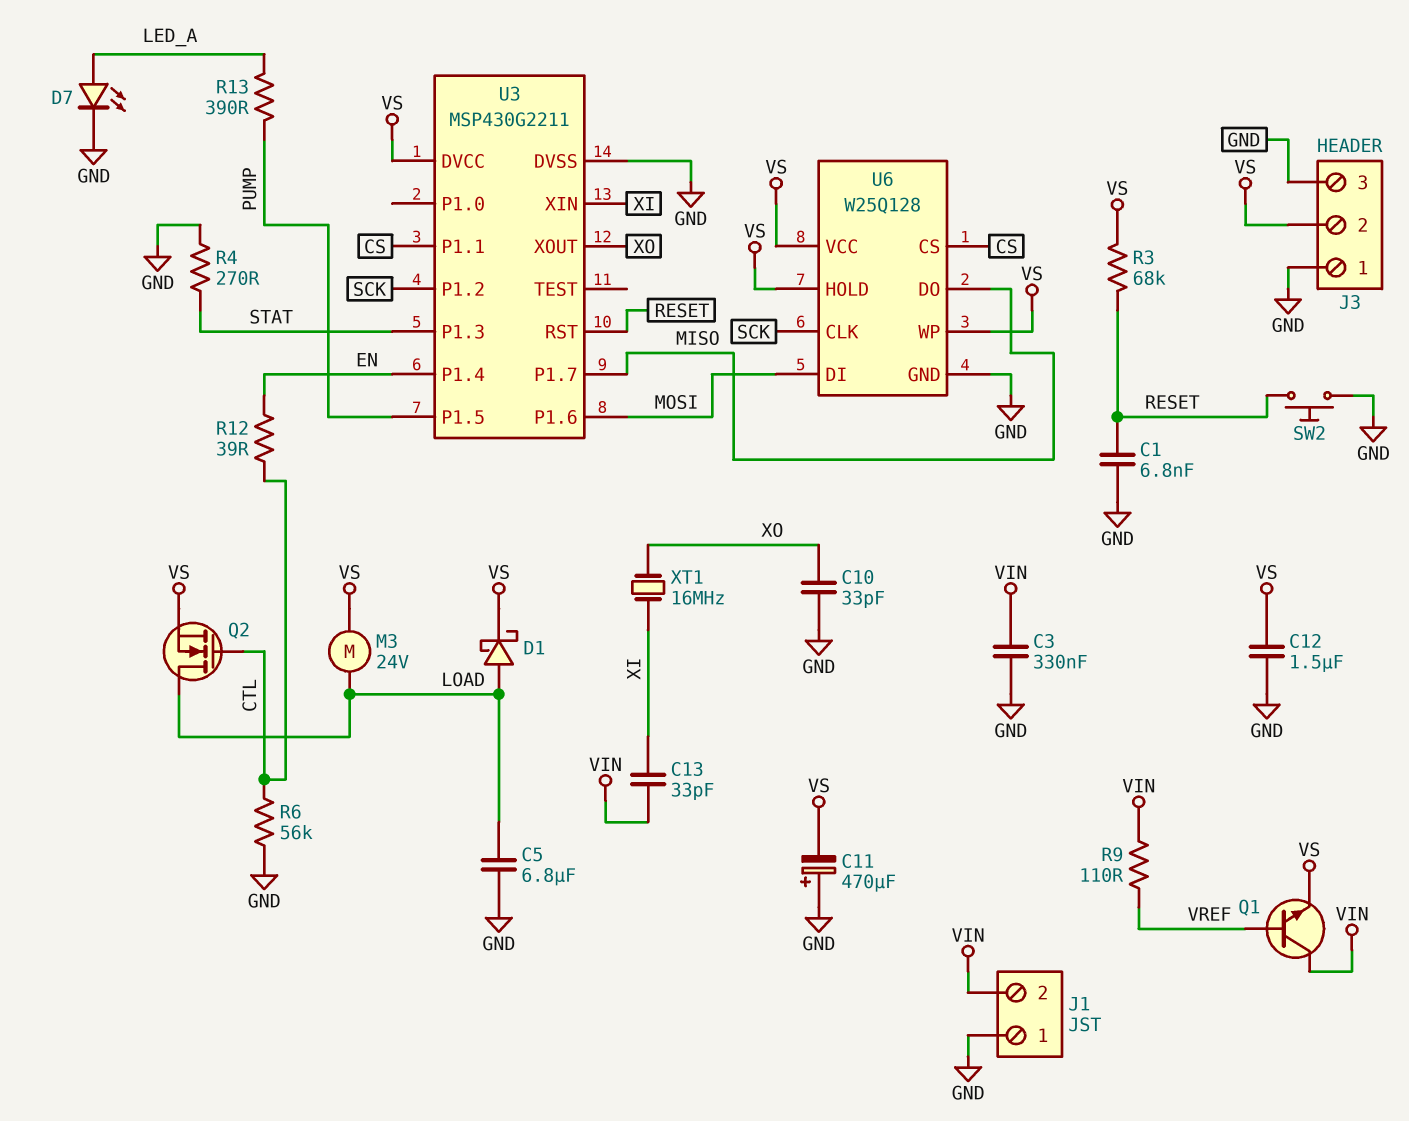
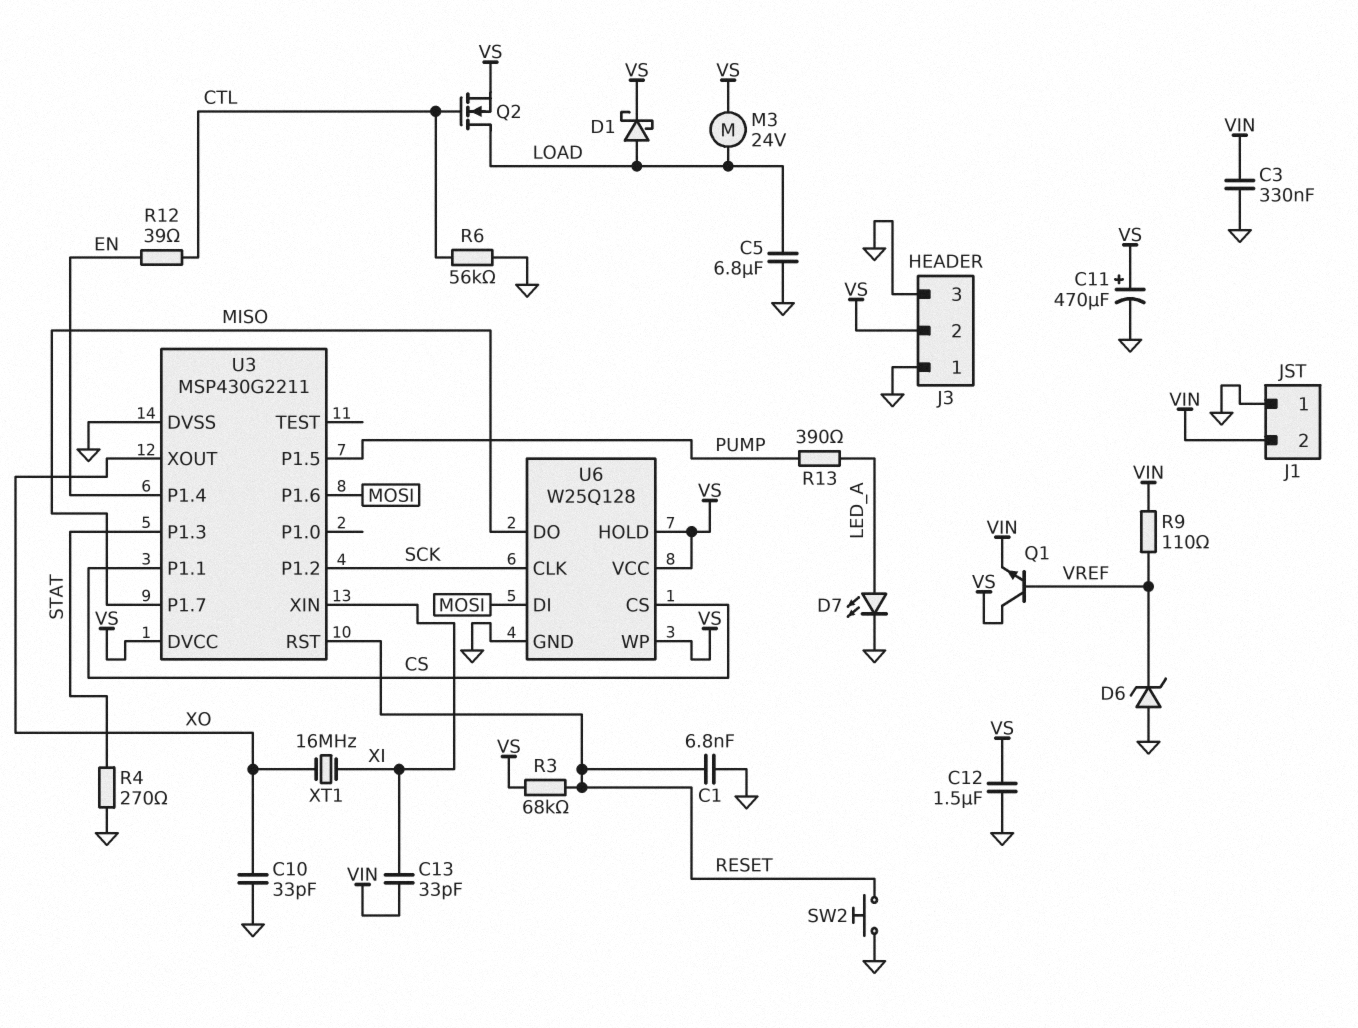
C11: 470uF (plus GND, minus VS) -> 470uF (plus VS, minus GND)
D6: none -> zener (A GND, K VREF)
Q1: NPN (B VREF, C VIN, E VS) -> NPN (B VREF, C VS, E VIN)

